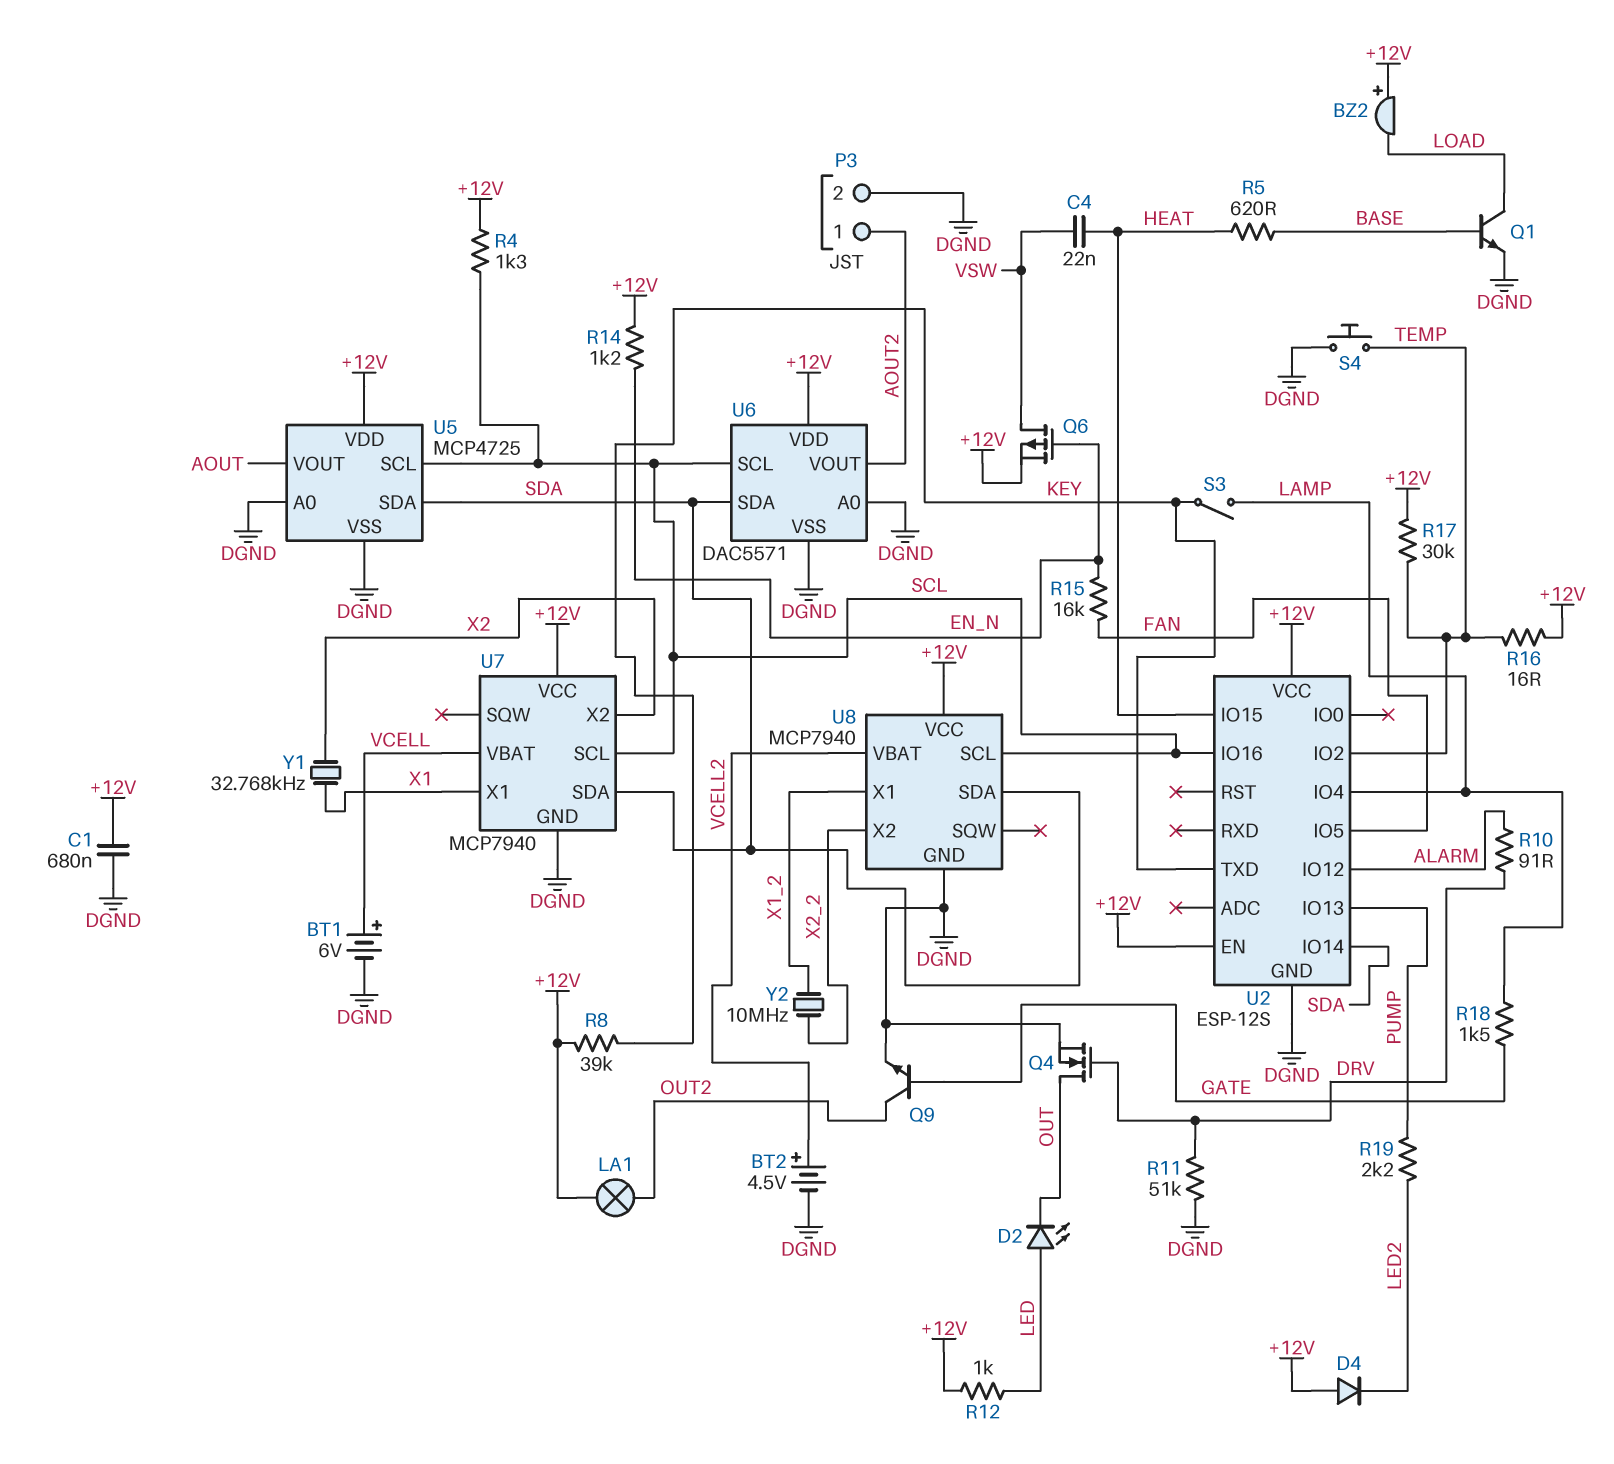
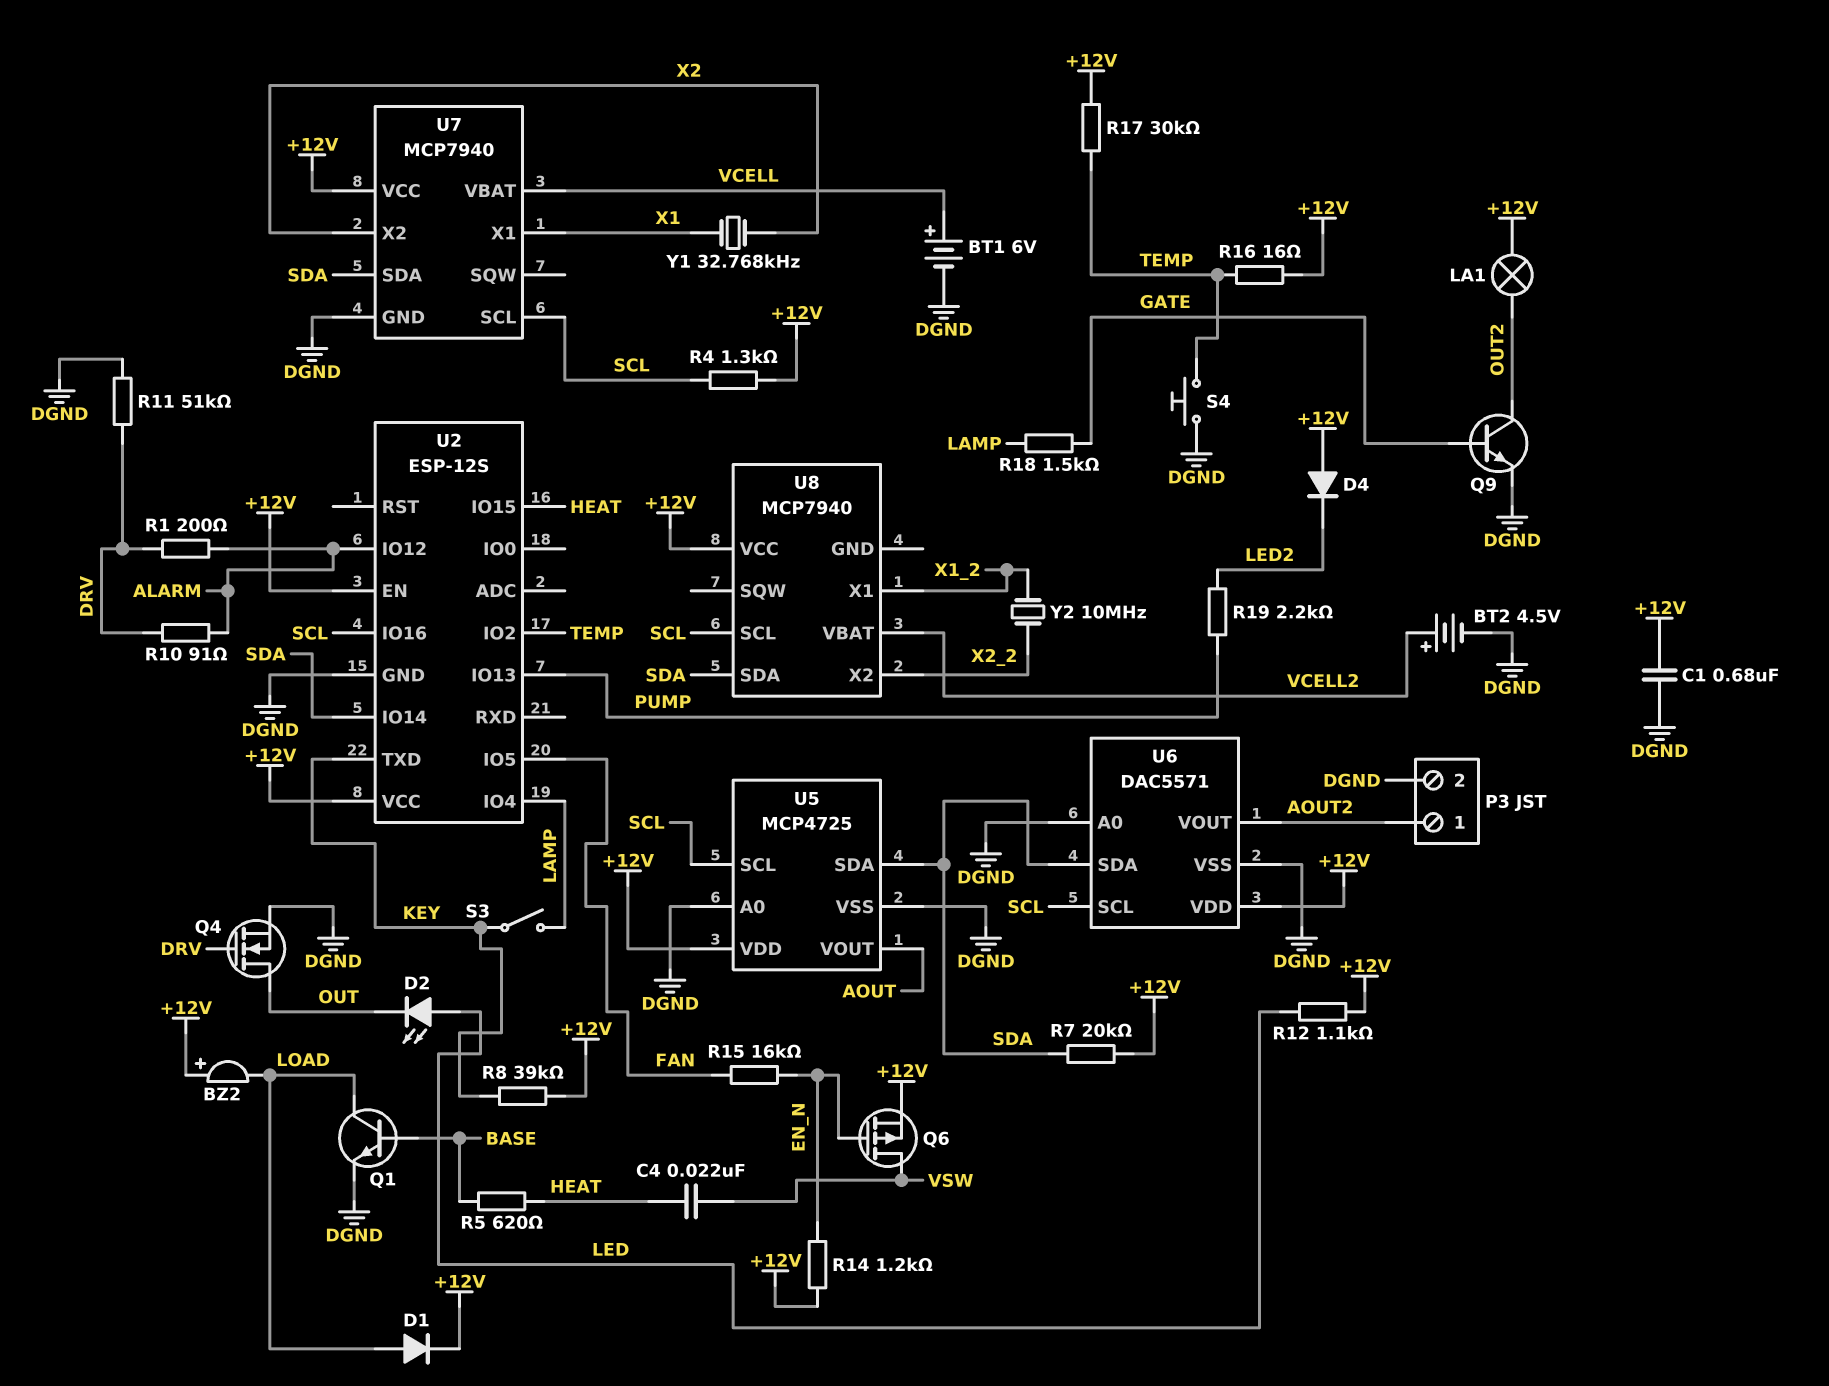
D1: none -> diode (A LOAD, K +12V)
R1: none -> 200 (ALARM, DRV)
R7: none -> 20k (+12V, SDA)
R12: 1k (+12V, LED) -> 1.1k (+12V, LED)
U8 pin GND: DGND -> none

